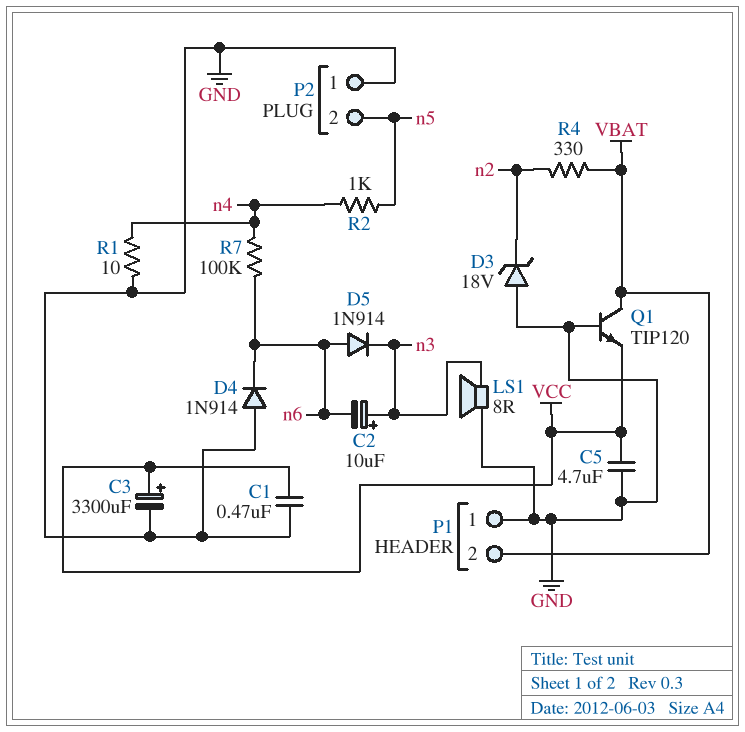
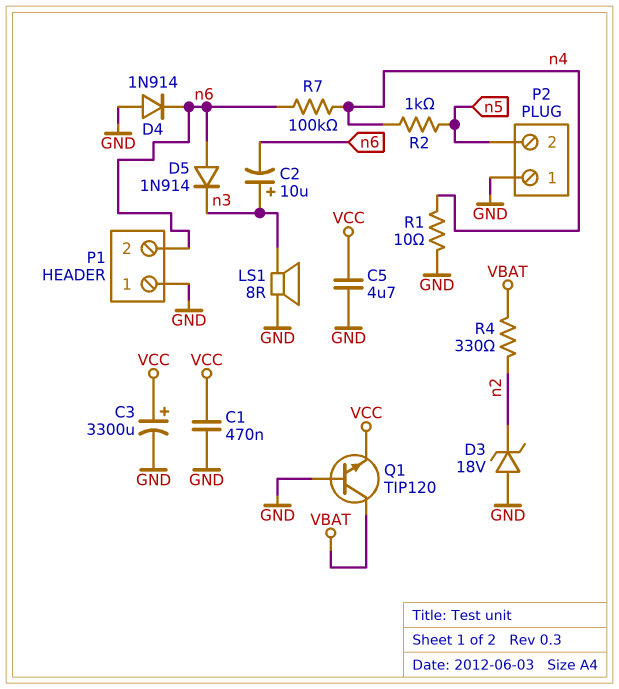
P1 pin 2: VBAT -> n6

